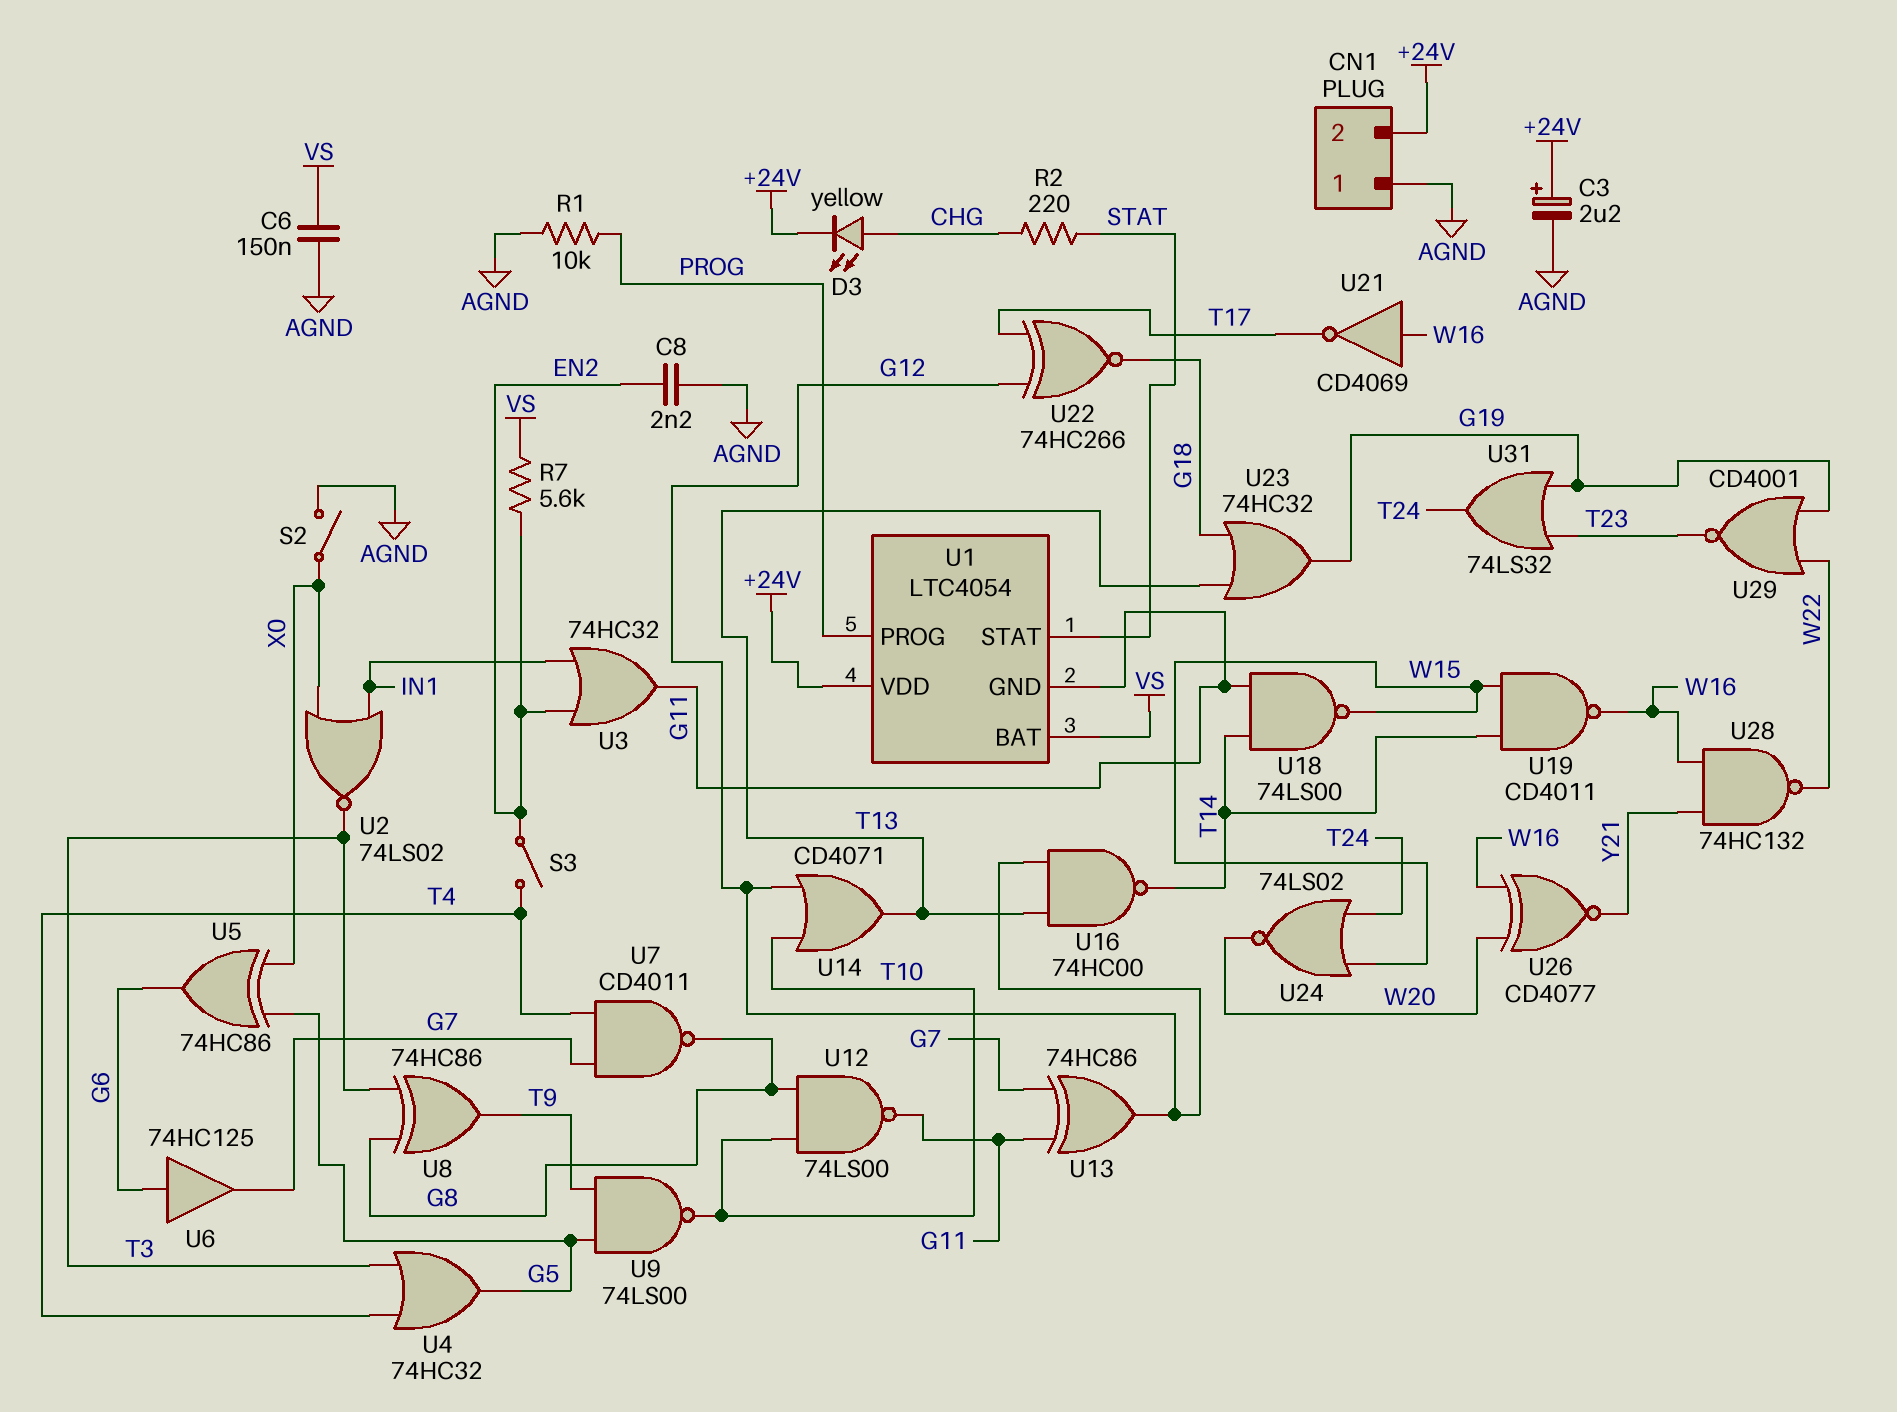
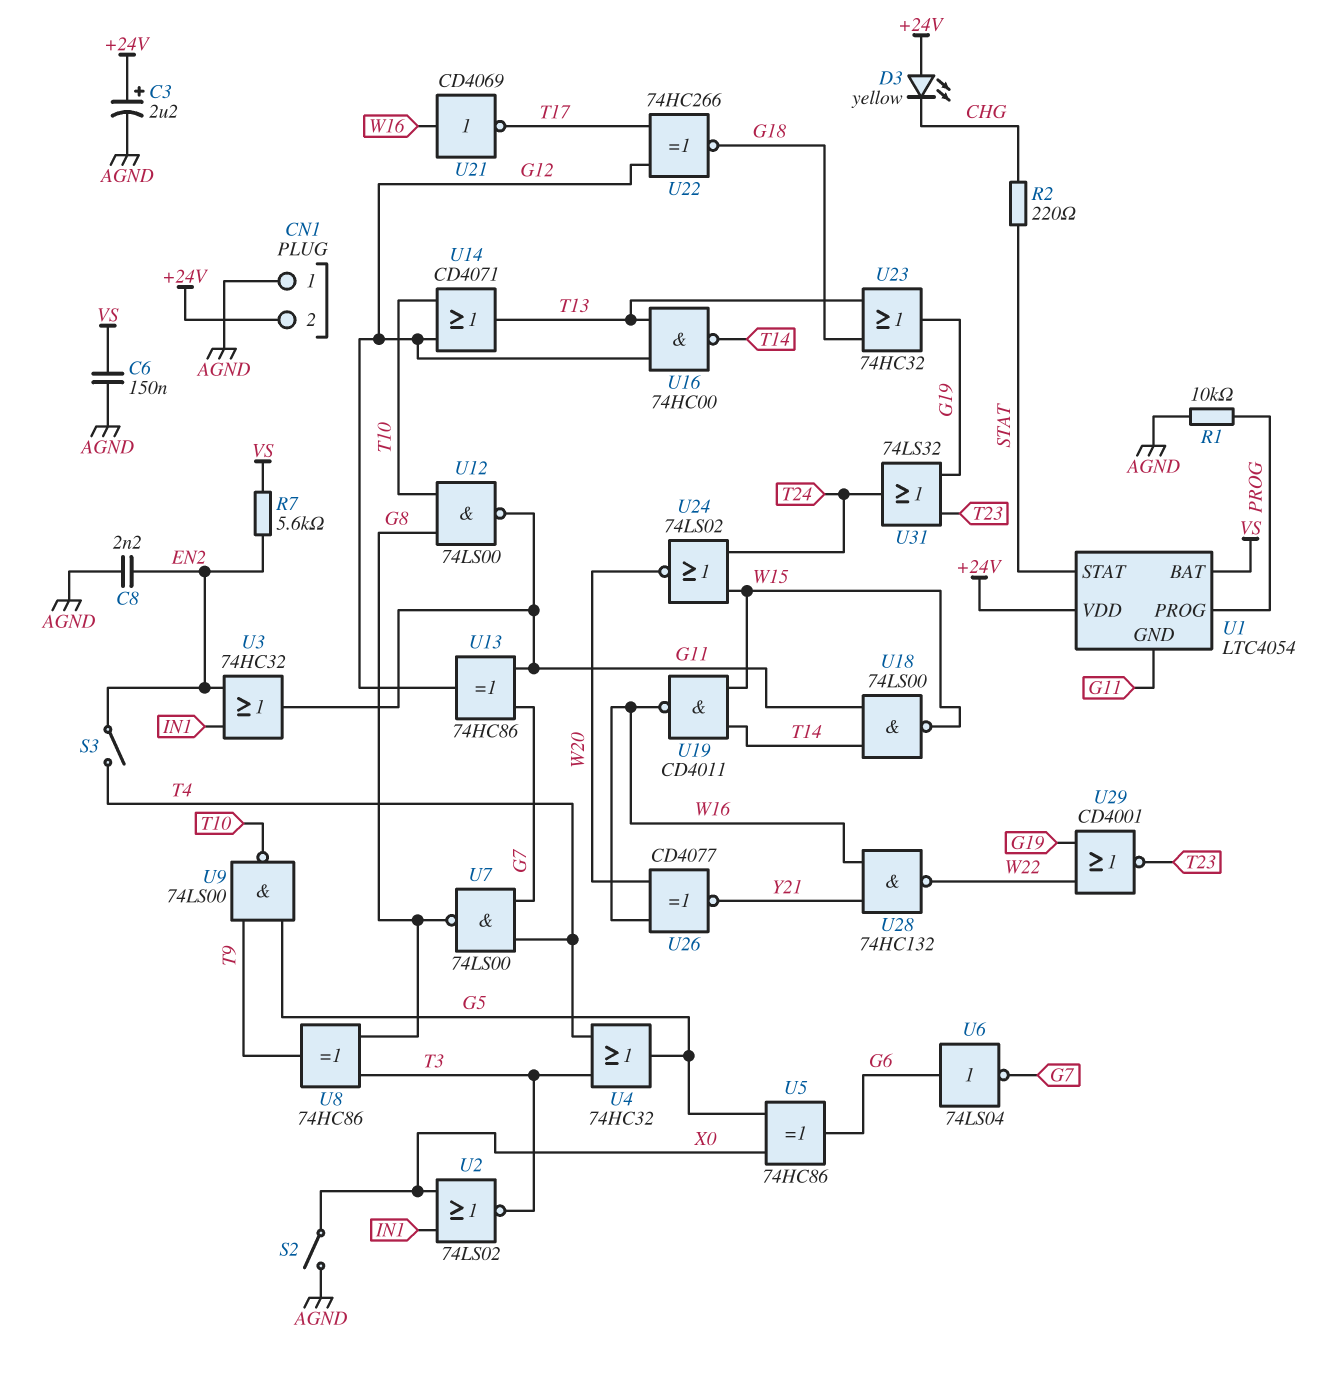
D3: LED yellow (A CHG, K +24V) -> LED yellow (A +24V, K CHG)
U6: buffer 74HC125 (in G6, out G7) -> NOT 74LS04 (in G6, out G7)
U7: NAND CD4011 (in G7, in T4, out G8) -> NAND 74LS00 (in G7, in T4, out G8)

